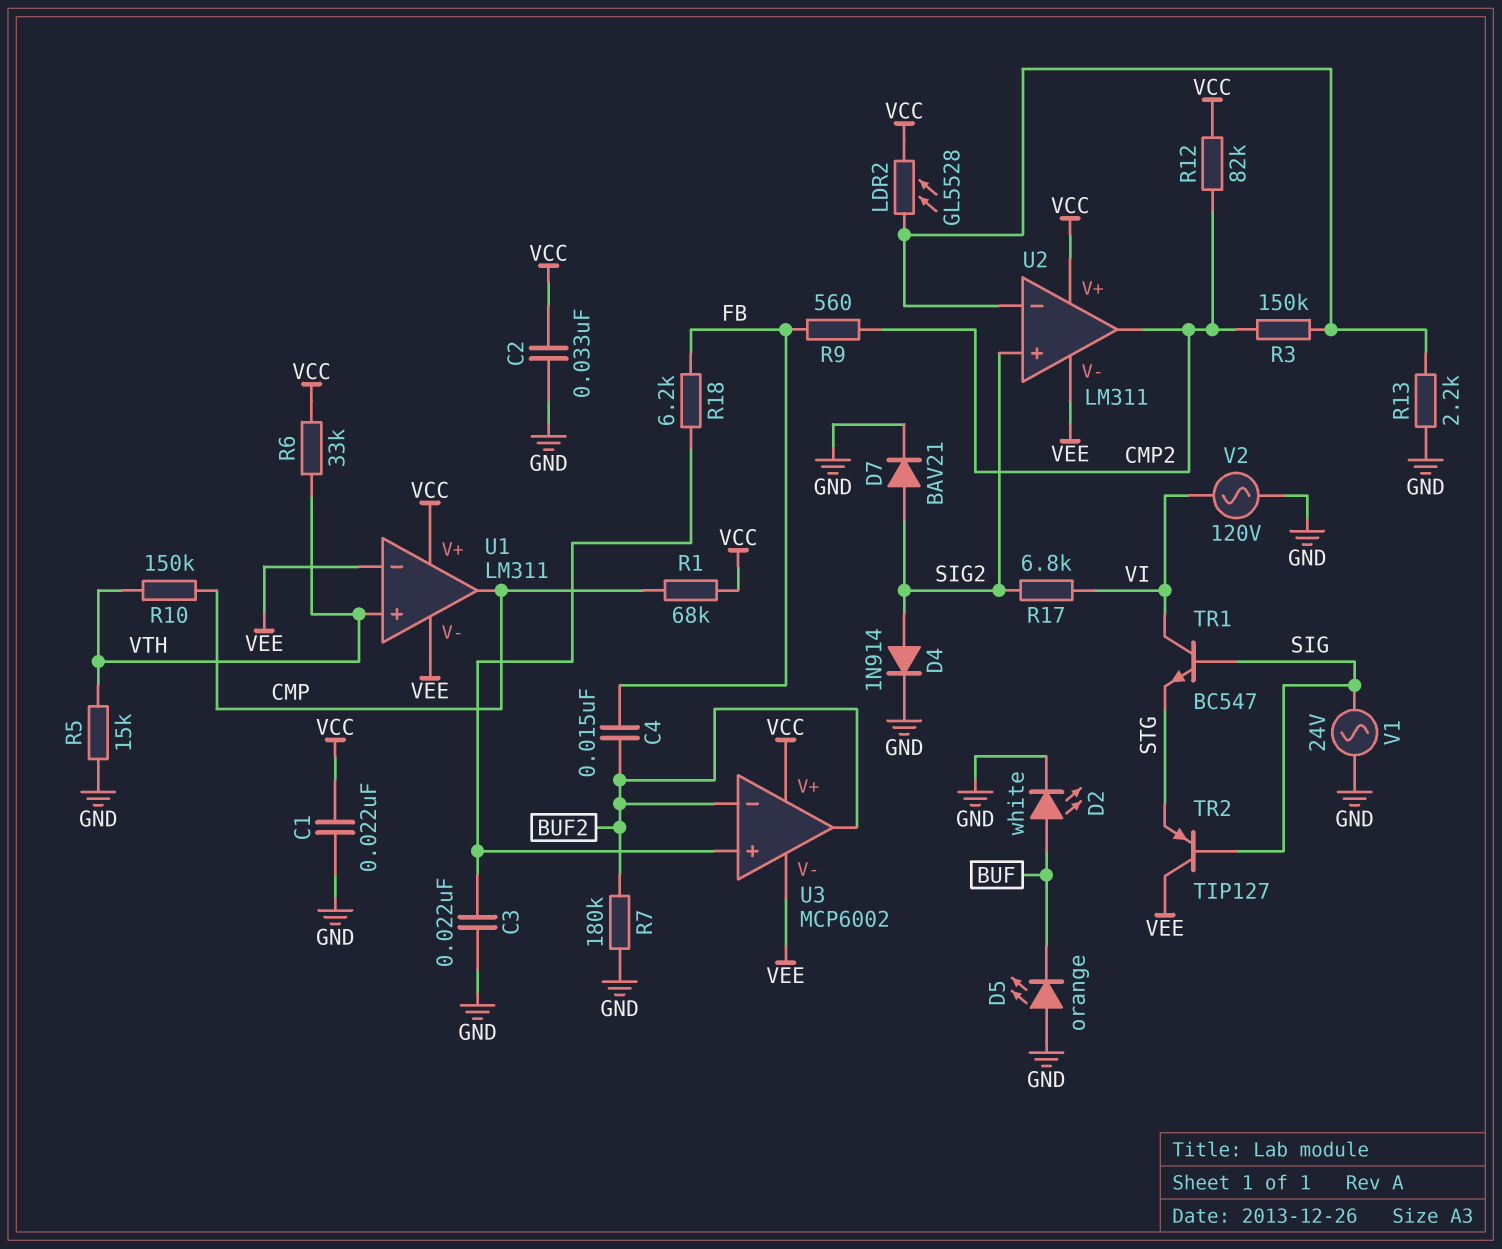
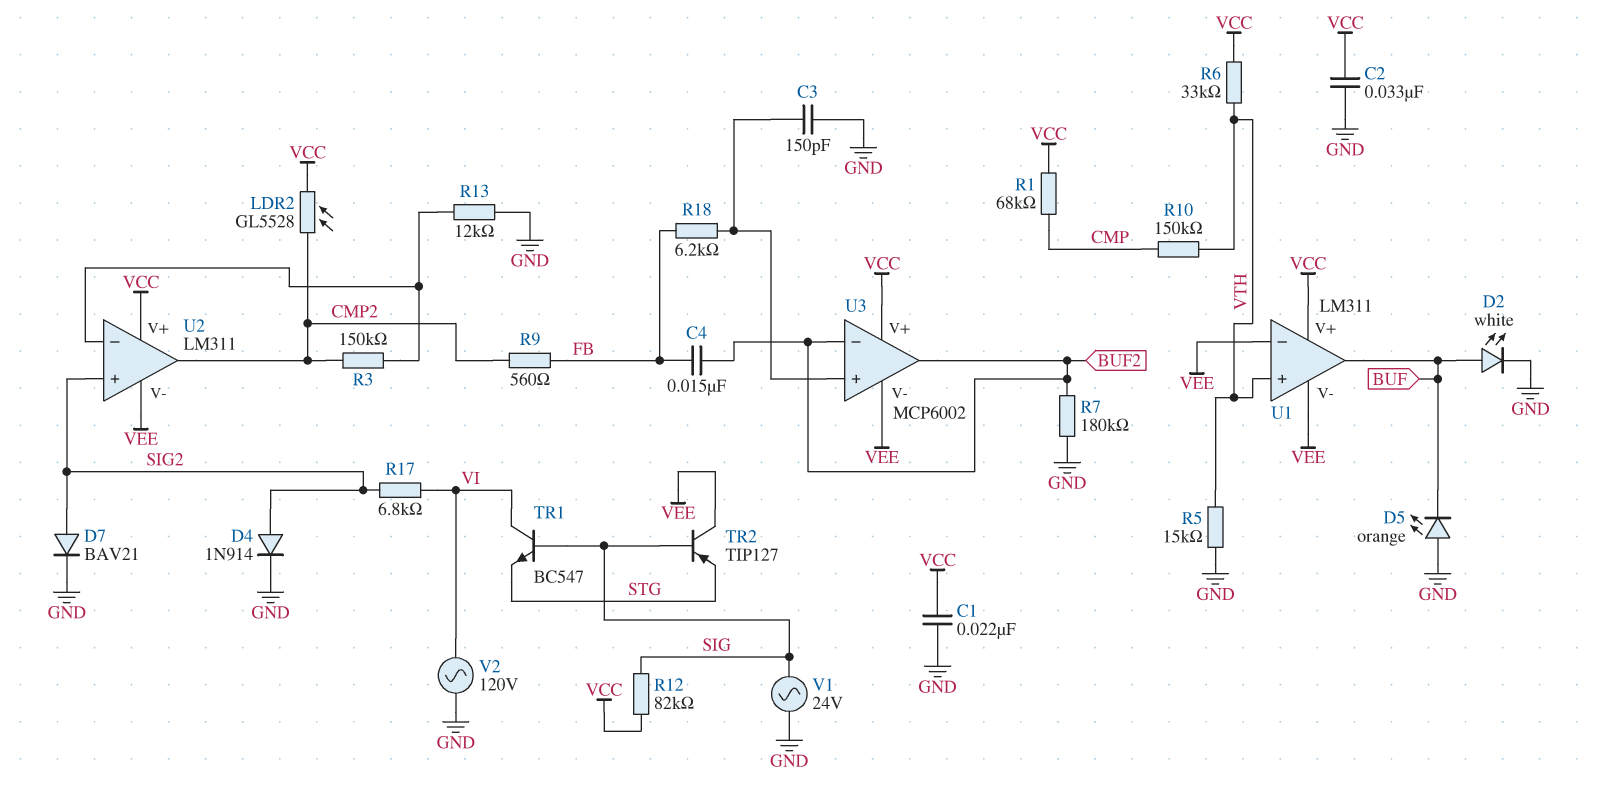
C3: 22nF (GND, U3/in+) -> 150pF (GND, U3/in+)
LDR2: GL5528 (U2/in-, VCC) -> GL5528 (CMP2, VCC)
R12: 82k (CMP2, VCC) -> 82k (SIG, VCC)
R13: 2.2k (GND, U2/in-) -> 12k (GND, U2/in-)
U1 pin out: CMP -> BUF

